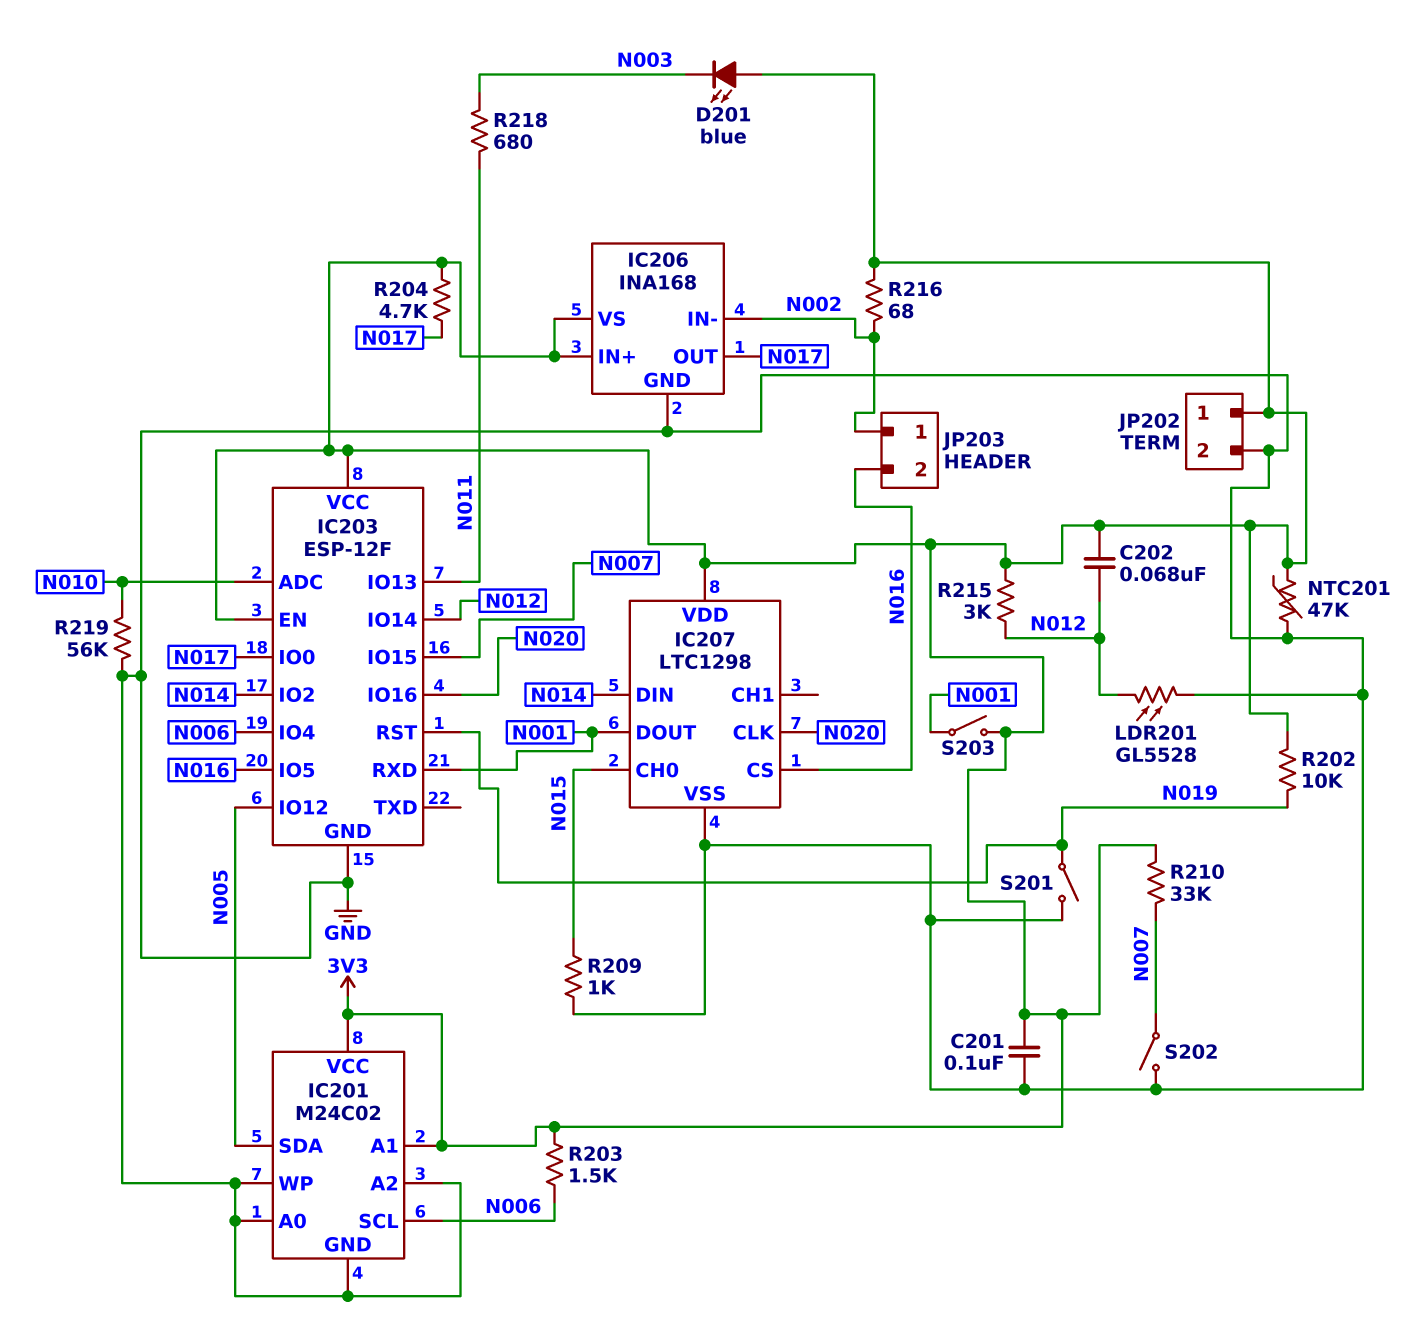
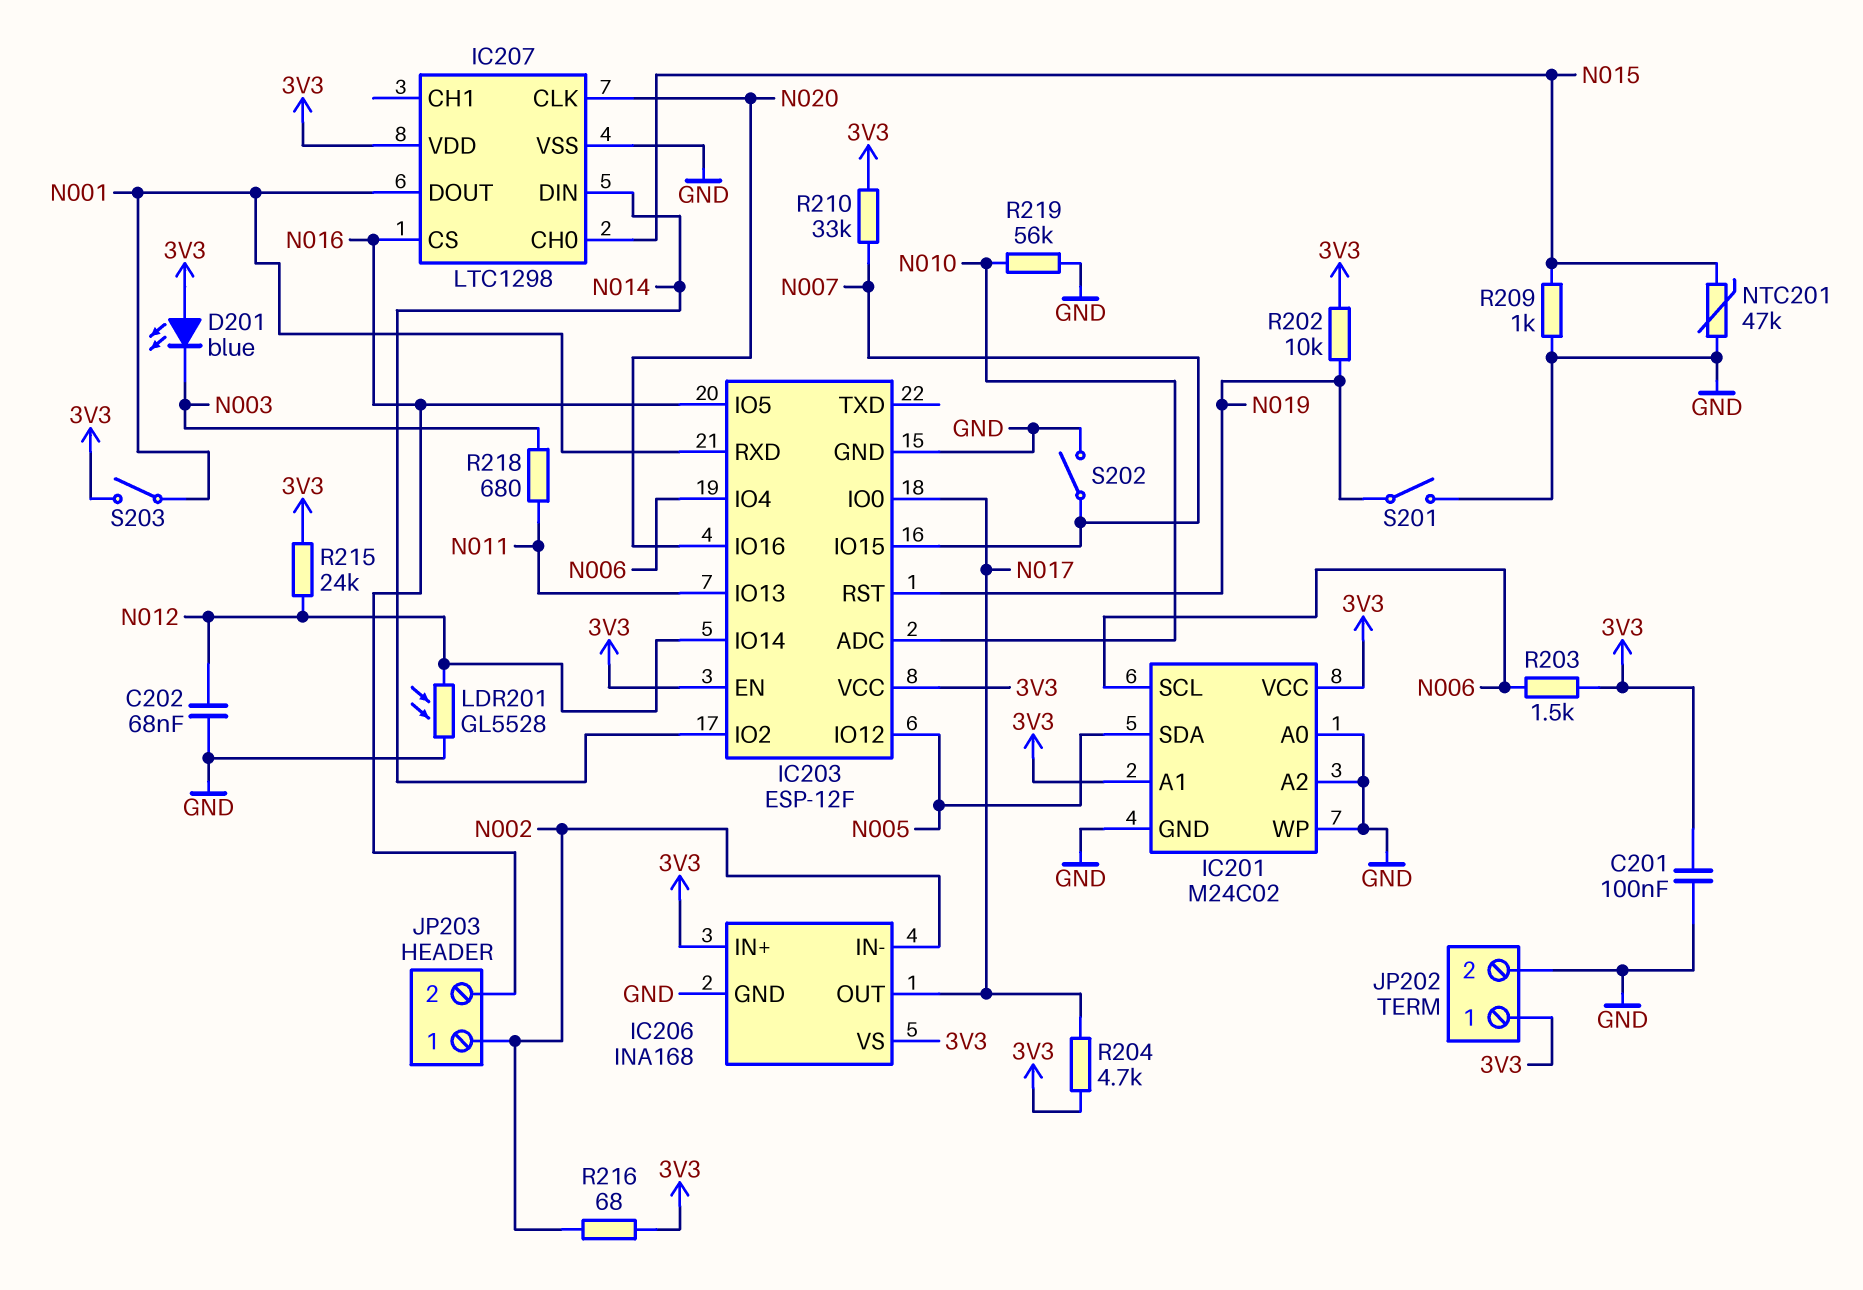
C202: 68nF (3V3, N012) -> 68nF (GND, N012)
NTC201: 47k (3V3, GND) -> 47k (GND, N015)
R215: 3k (3V3, N012) -> 24k (3V3, N012)

